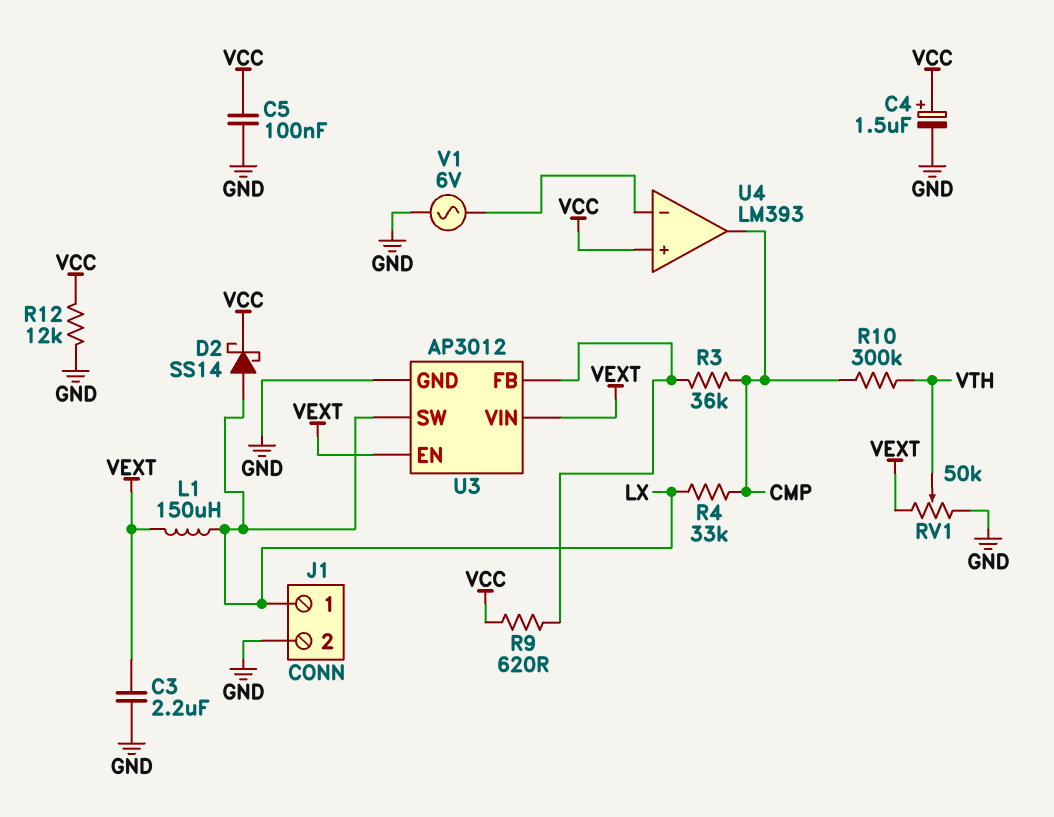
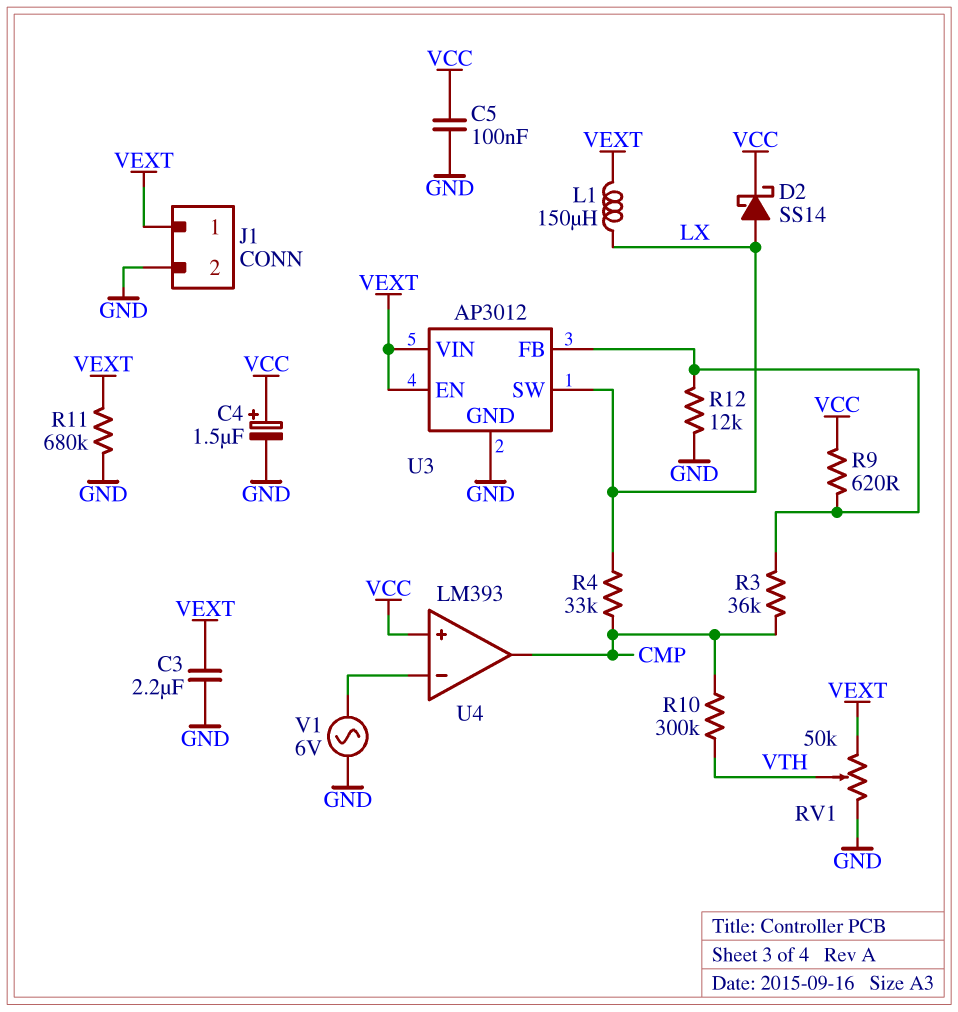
J1 pin 1: LX -> VEXT
R11: none -> 680k (GND, VEXT)
R12: 12k (GND, VCC) -> 12k (GND, U3/FB)

